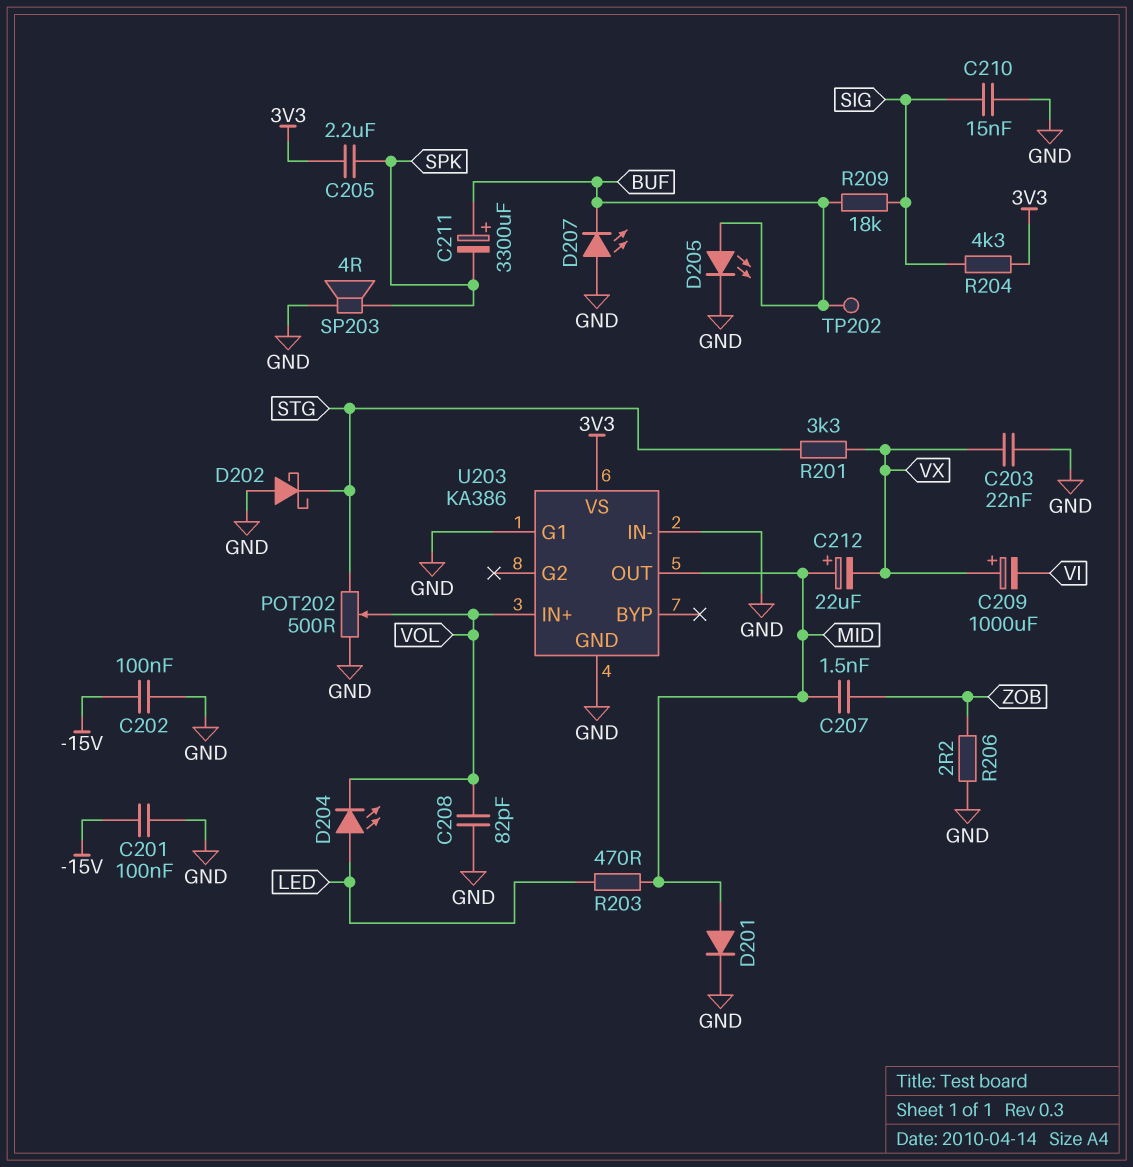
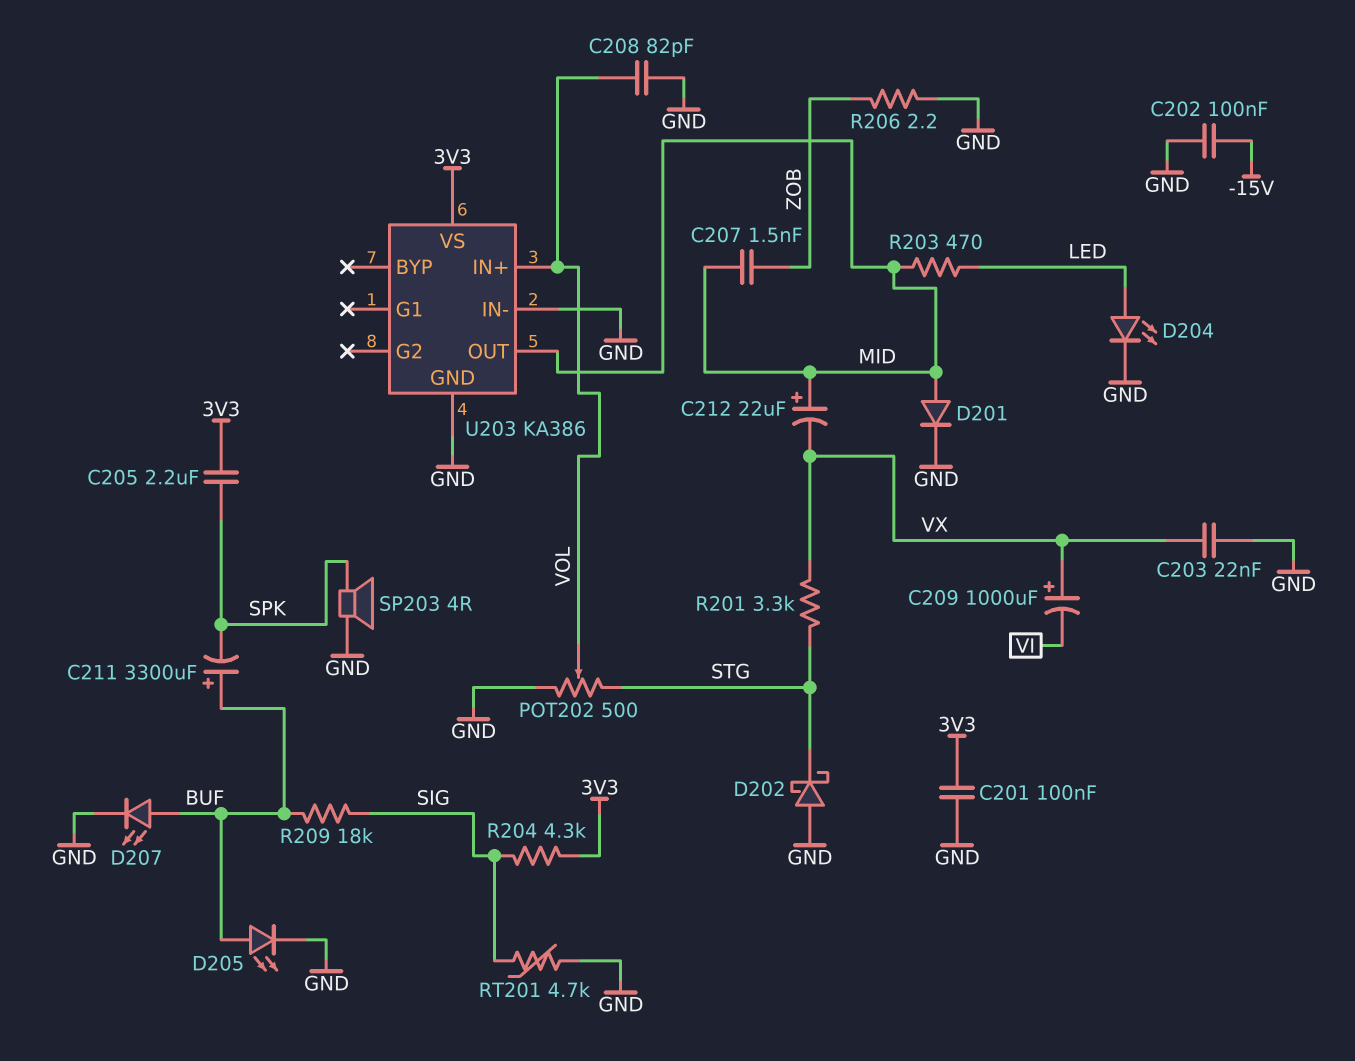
C201: 100nF (-15V, GND) -> 100nF (3V3, GND)
C210: 15nF (GND, SIG) -> none
D204: LED (A LED, K VOL) -> LED (A LED, K GND)
D207: LED (A GND, K BUF) -> LED (A BUF, K GND)
RT201: none -> 4.7k (GND, SIG)
TP202: test point (BUF) -> none
U203 pin G1: GND -> none

